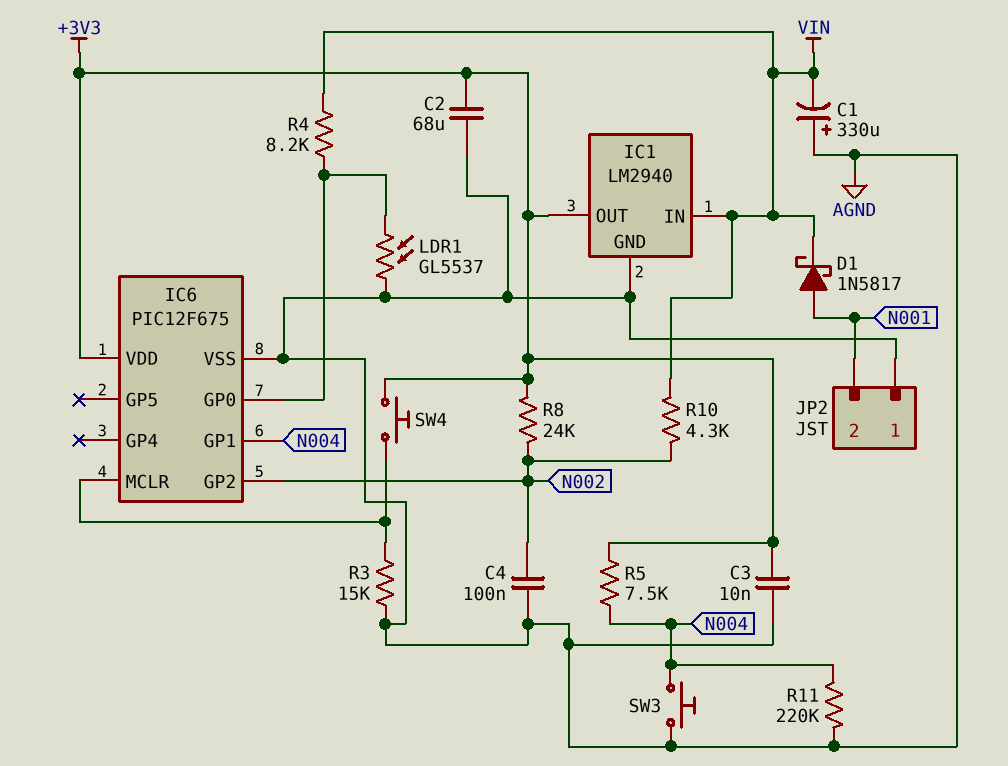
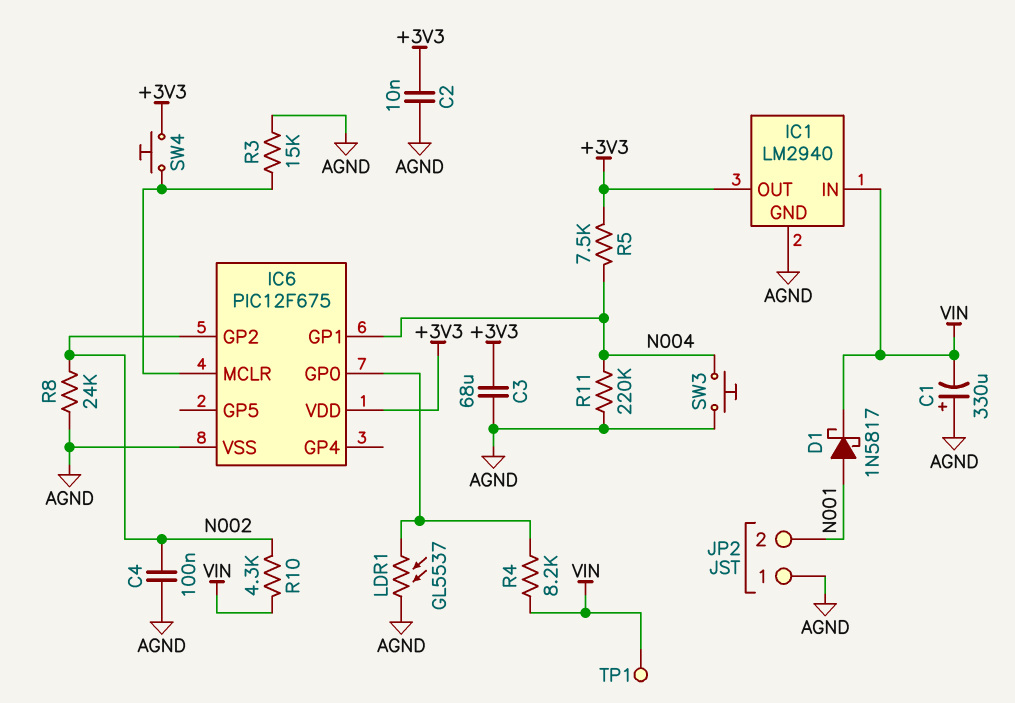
C2: 68uF (+3V3, AGND) -> 10nF (+3V3, AGND)
C3: 10nF (+3V3, AGND) -> 68uF (+3V3, AGND)
R8: 24k (+3V3, N002) -> 24k (AGND, N002)
TP1: none -> test point (VIN)

